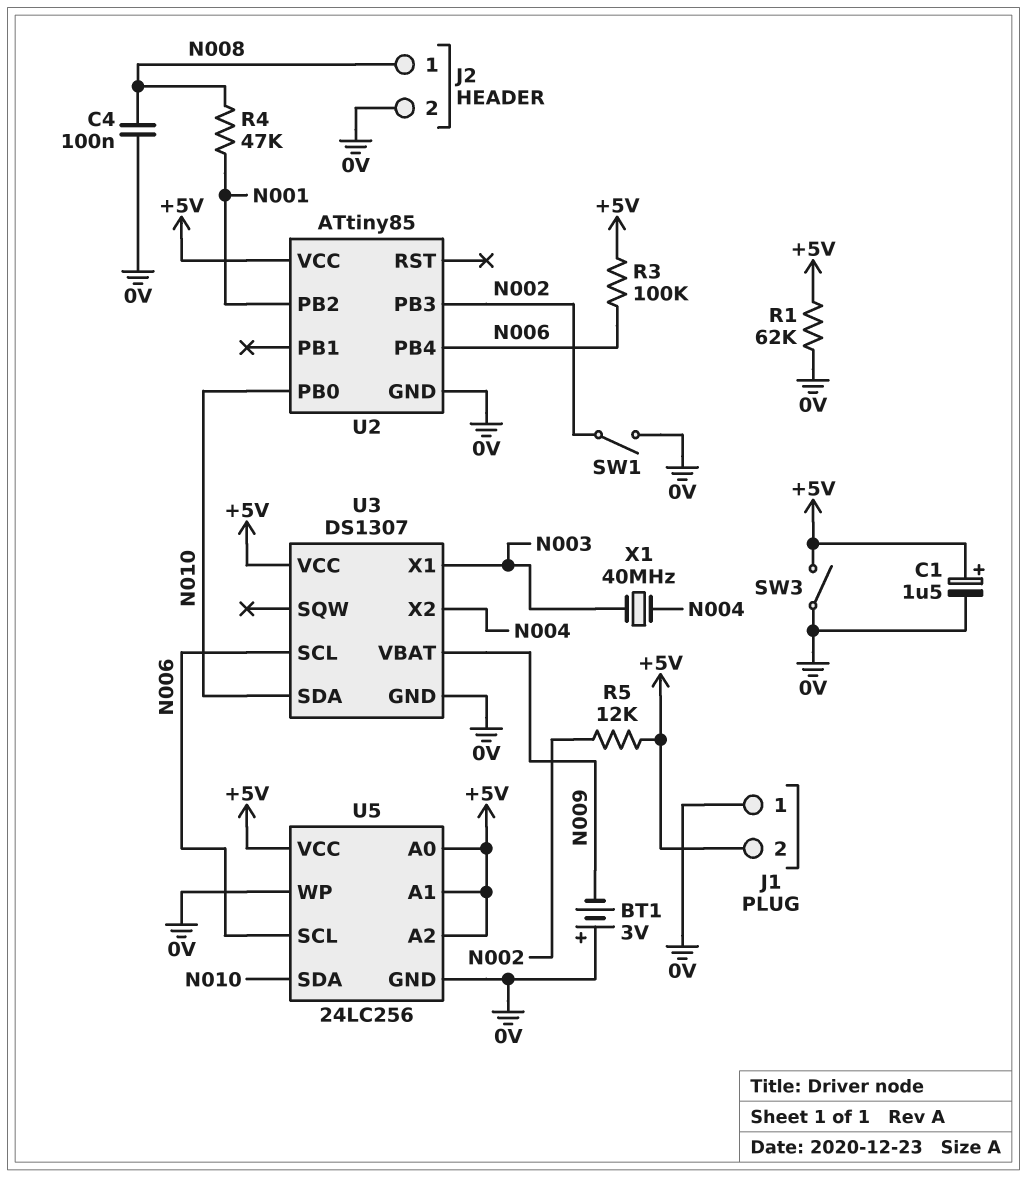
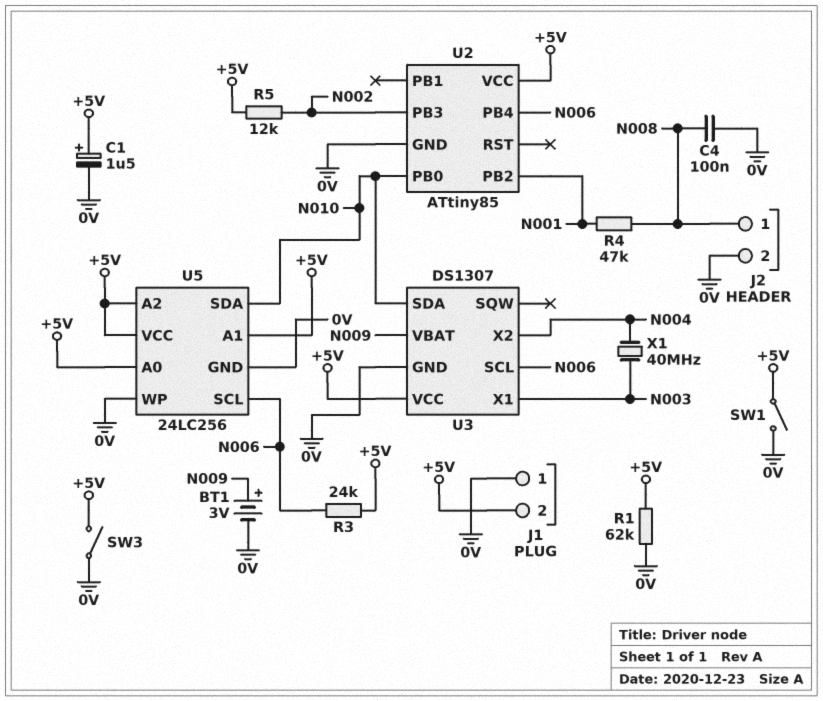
BT1: 3V (plus 0V, minus N009) -> 3V (plus N009, minus 0V)
R3: 100k (+5V, N006) -> 24k (+5V, N006)
SW1: switch (0V, N002) -> switch (+5V, 0V)

